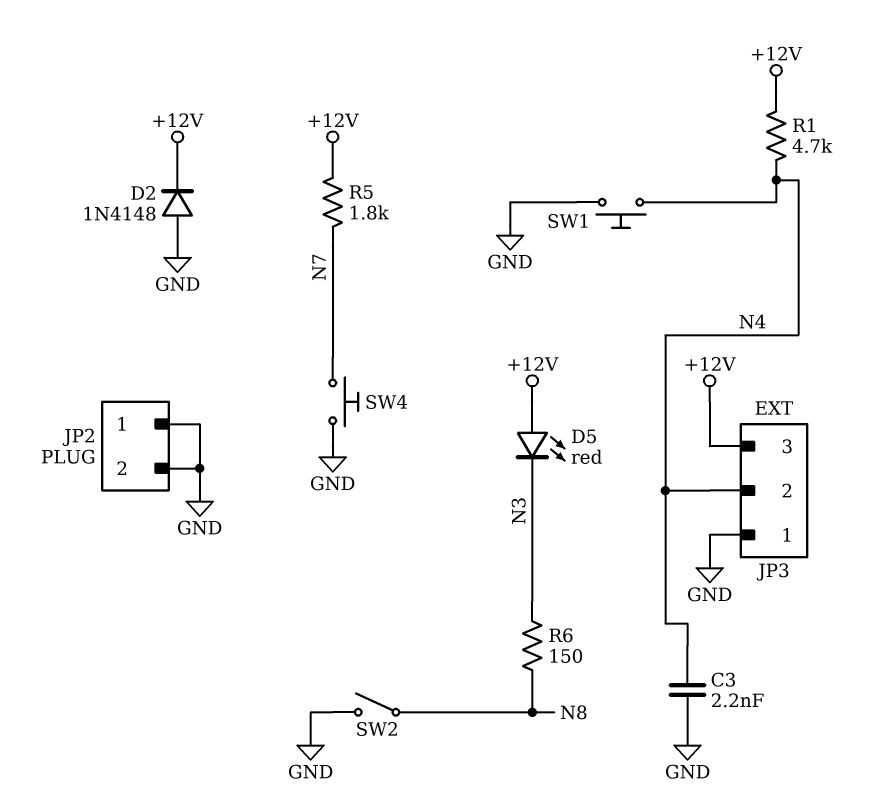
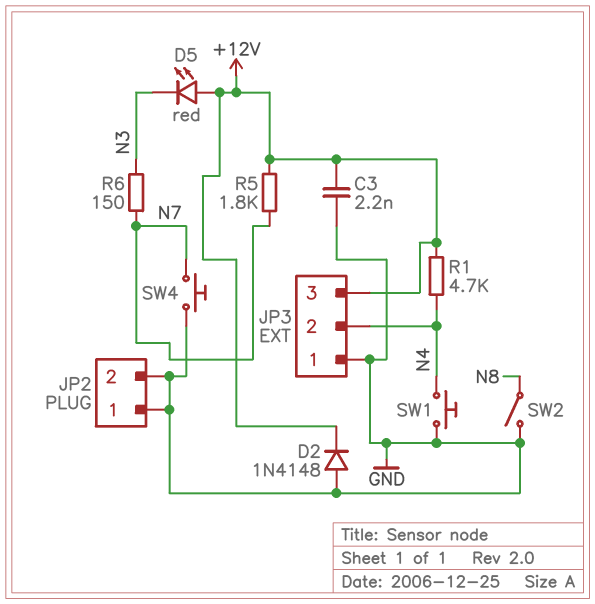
C3: 2.2nF (GND, N4) -> 2.2nF (+12V, GND)
R6: 150 (N3, N8) -> 150 (N3, N7)

